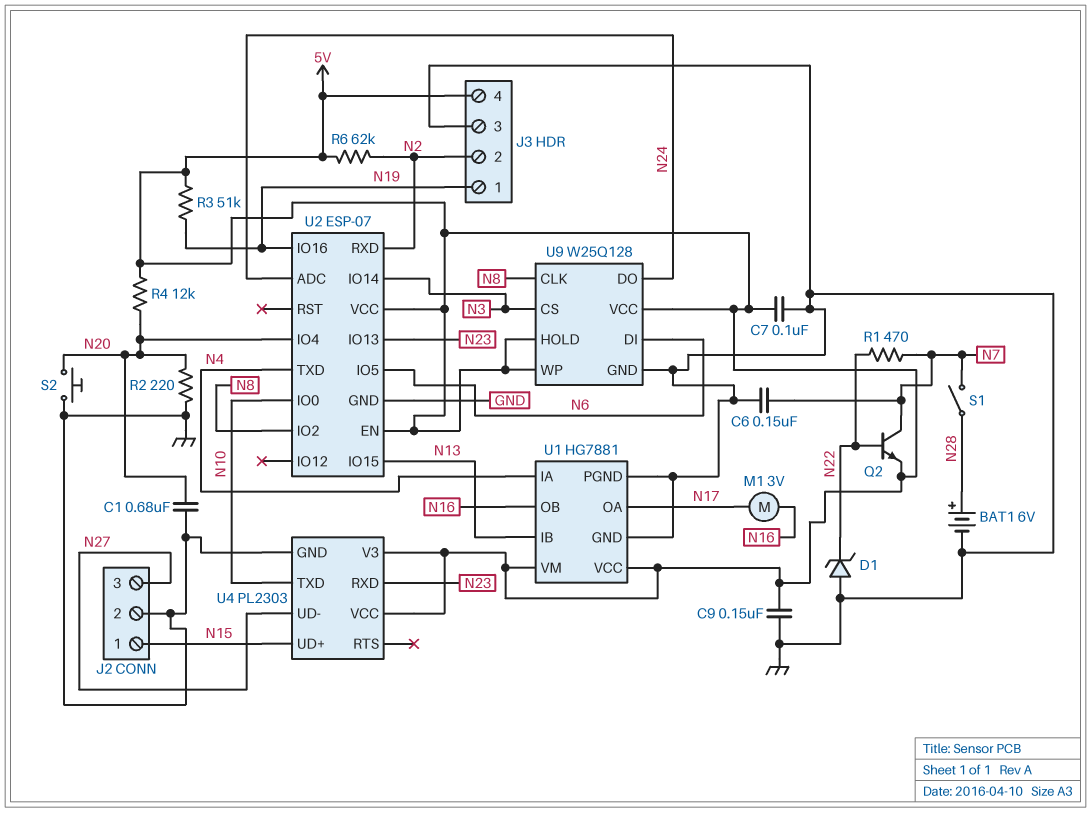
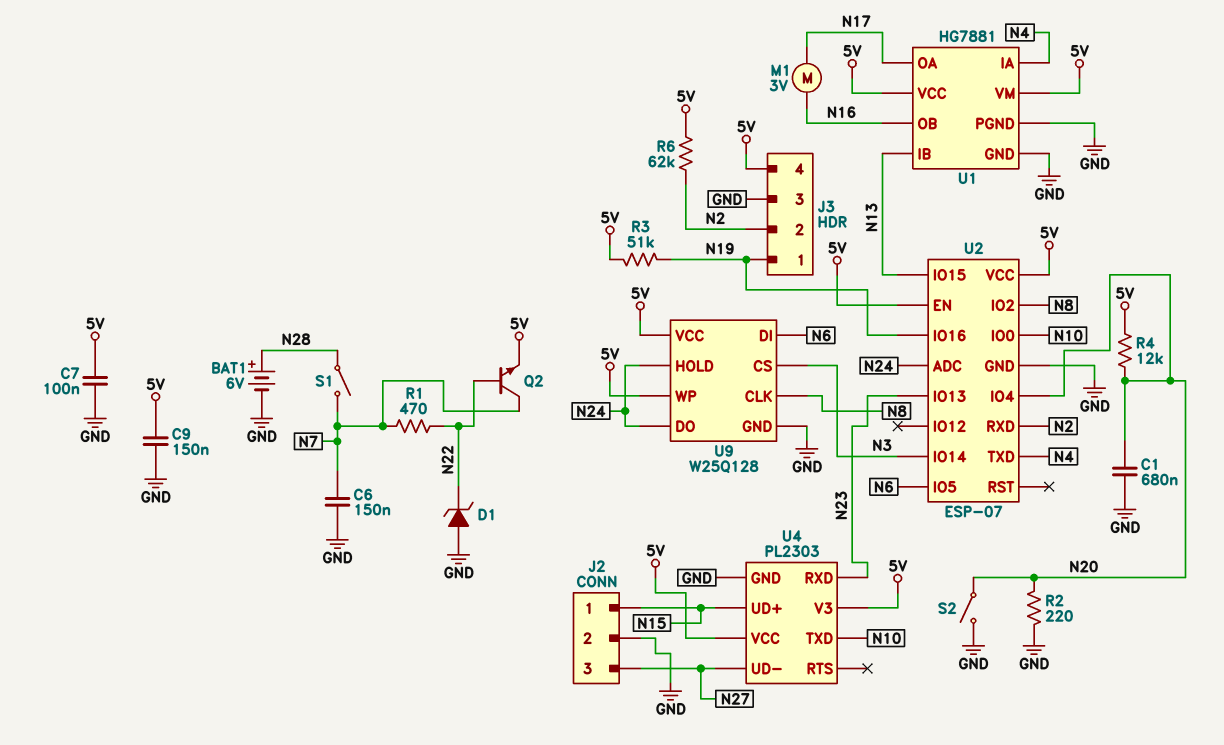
S2: button (GND, N20) -> switch (GND, N20)
U9 pin HOLD: 5V -> N24

